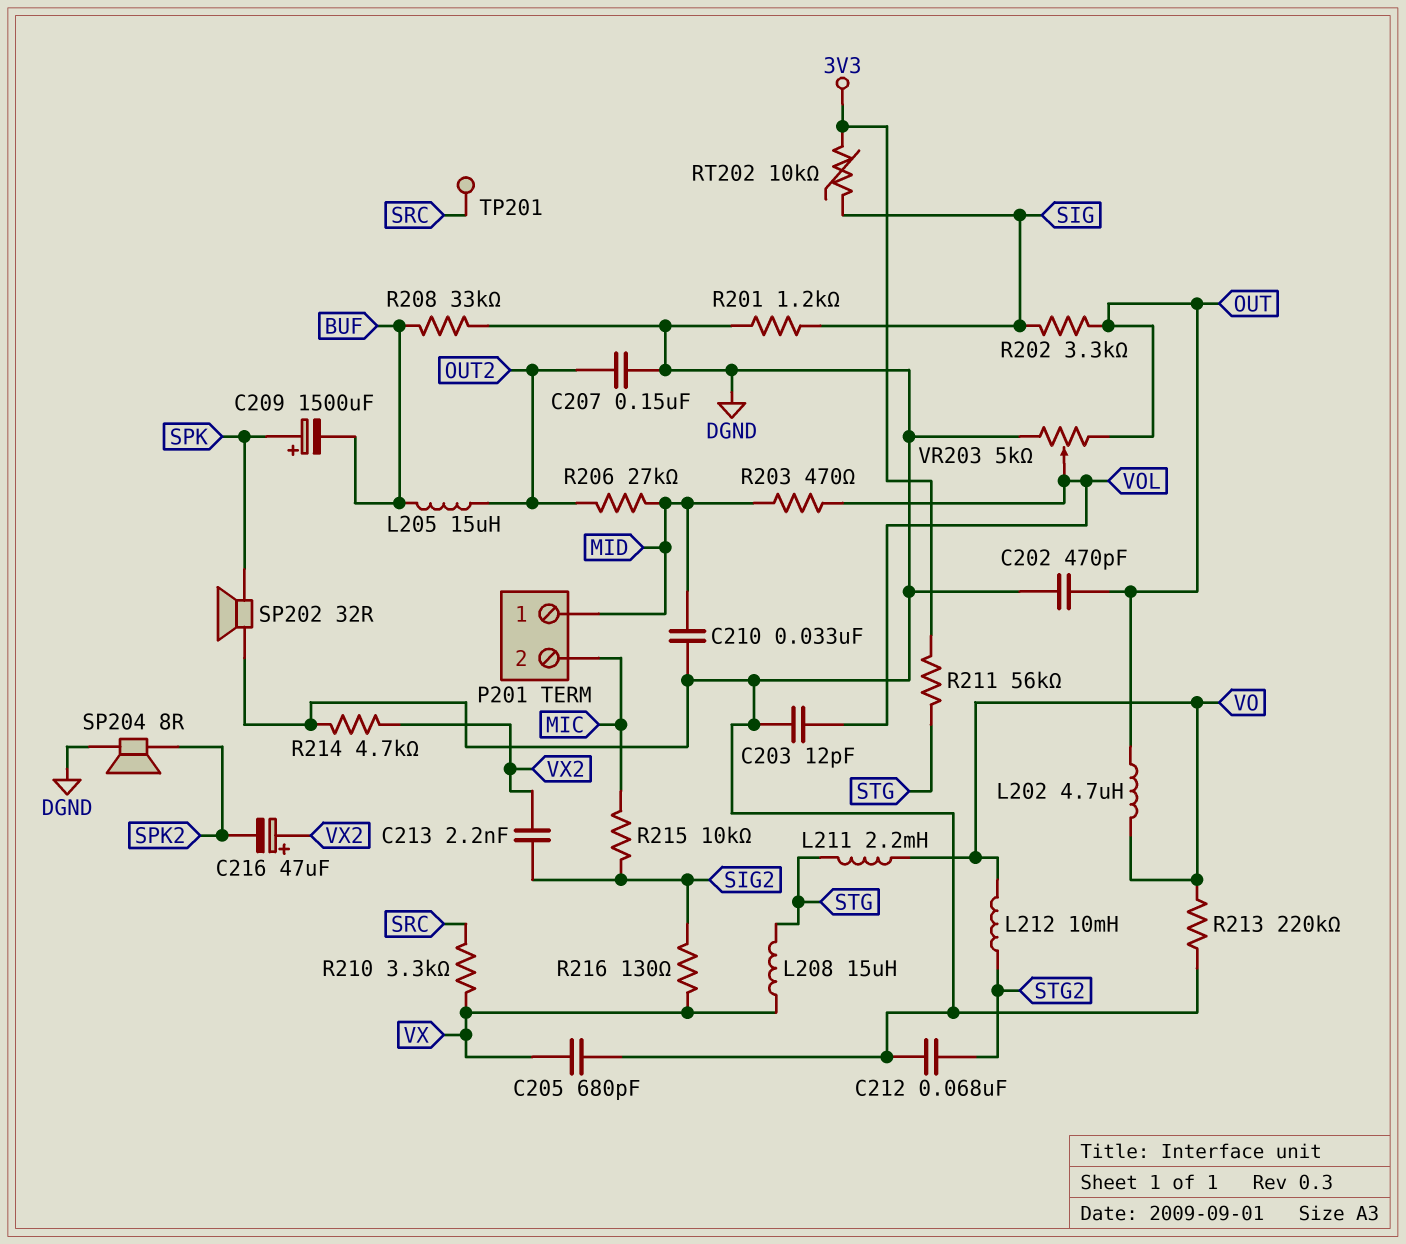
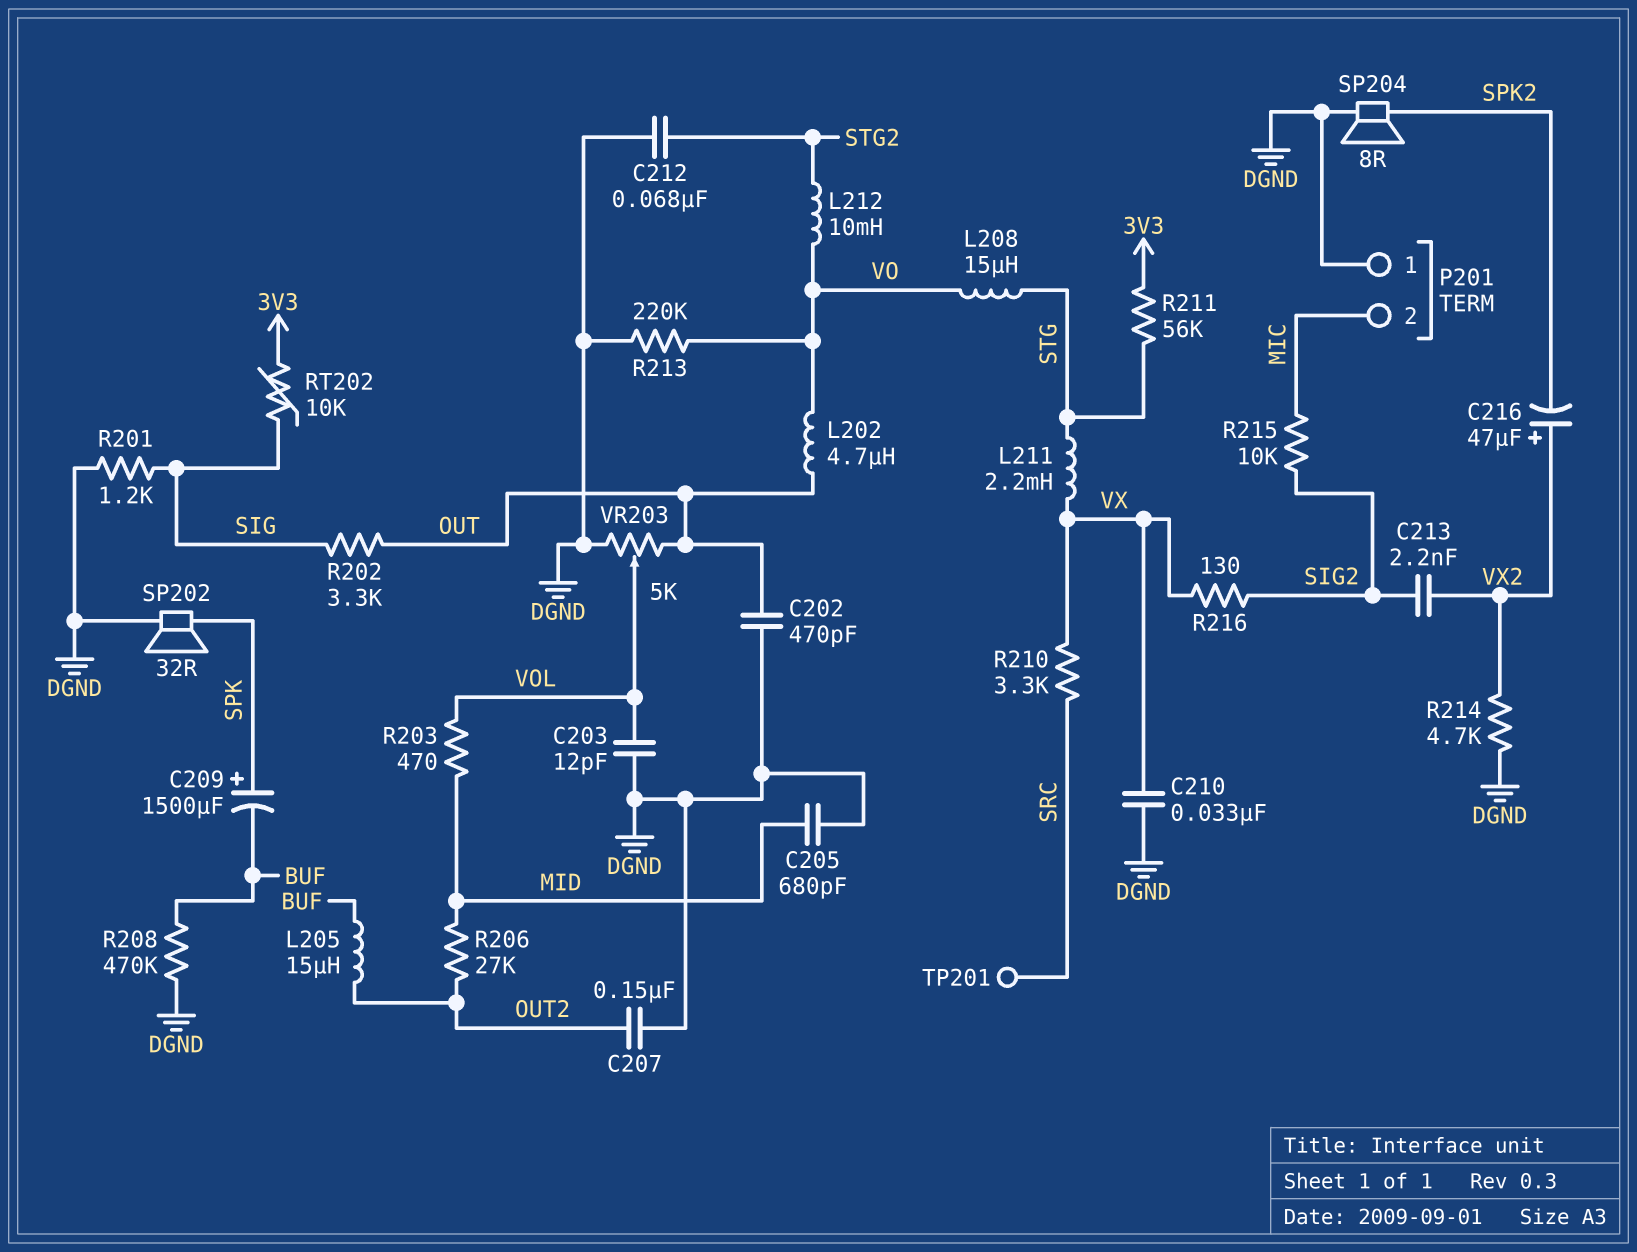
C205: 680pF (DGND, VX) -> 680pF (DGND, MID)
C210: 33nF (DGND, MID) -> 33nF (DGND, VX)
L208: 15uH (STG, VX) -> 15uH (STG, VO)
L211: 2.2mH (STG, VO) -> 2.2mH (STG, VX)
P201 pin 1: MID -> DGND
R208: 33k (BUF, DGND) -> 470k (BUF, DGND)

